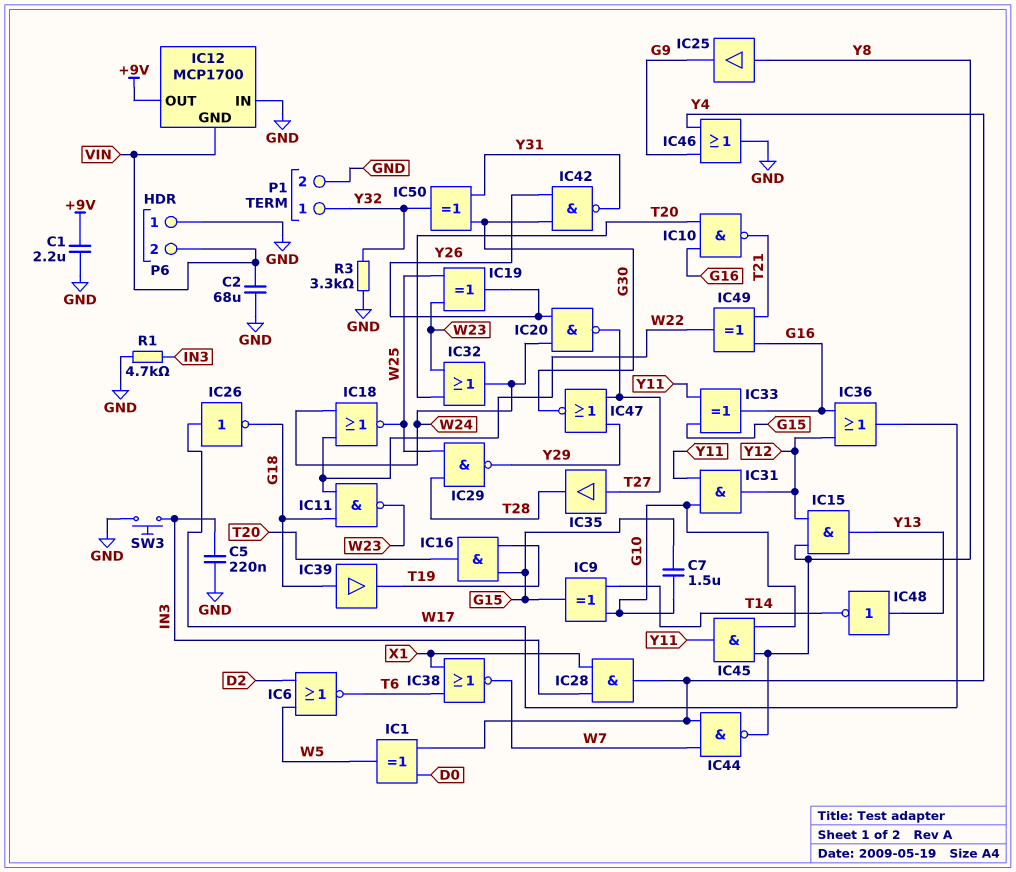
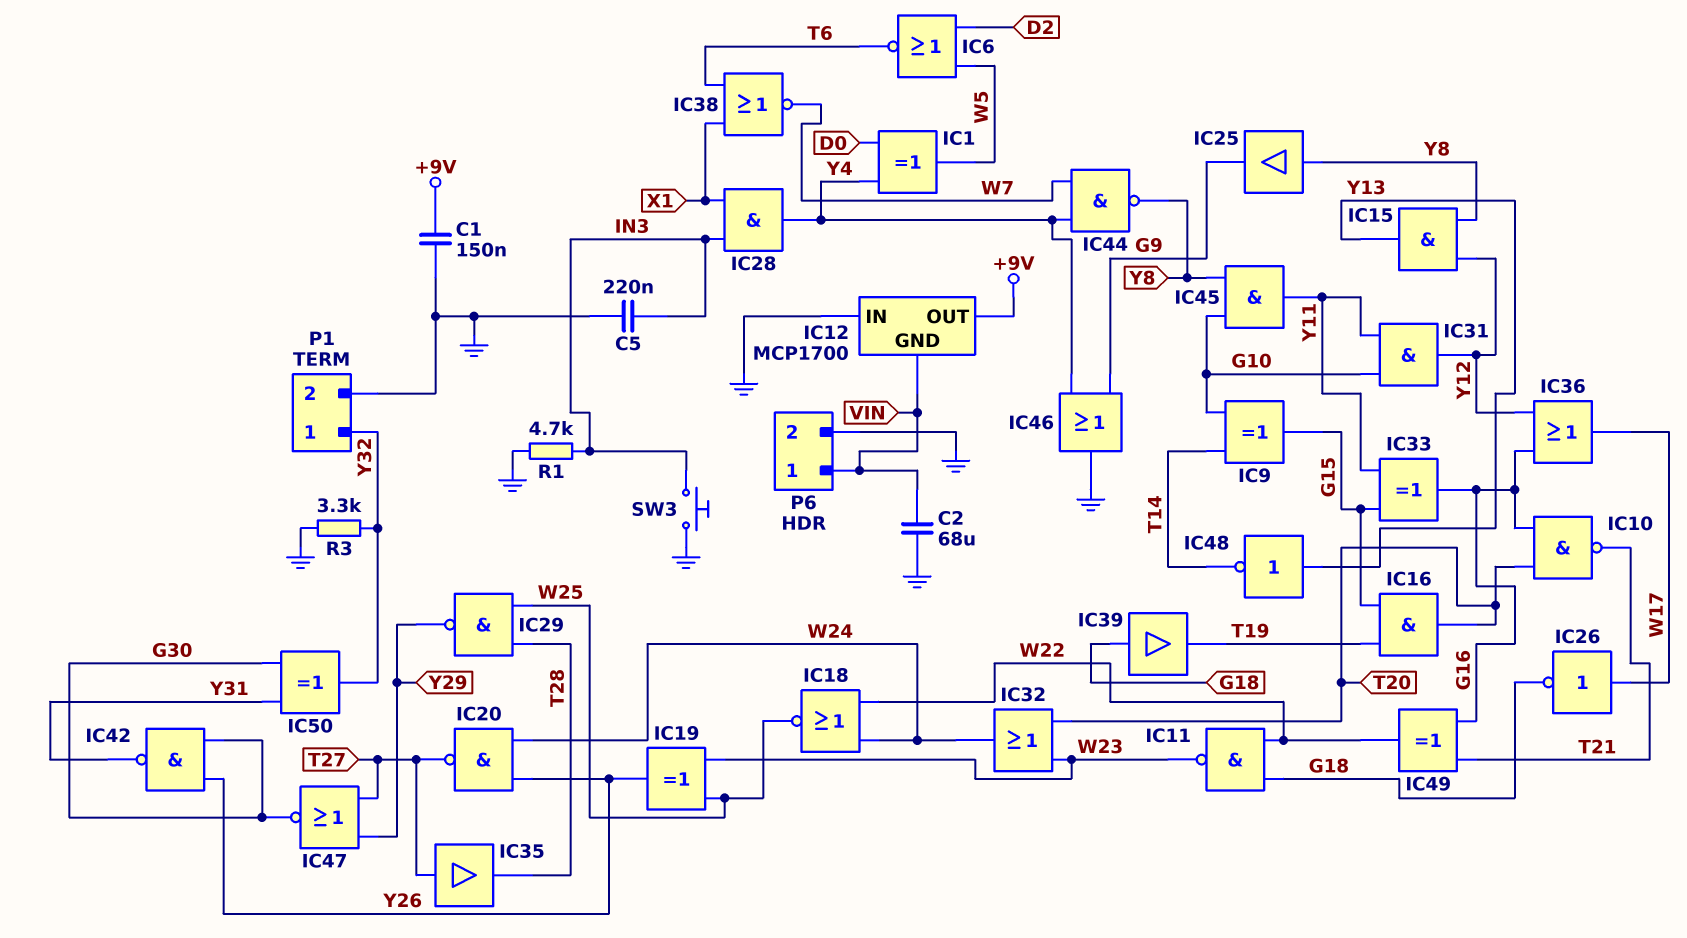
C1: 2.2uF (+9V, GND) -> 150nF (+9V, GND)
C7: 1.5uF (G10, G15) -> none
P6 pin 1: GND -> VIN
P6 pin 2: VIN -> GND

